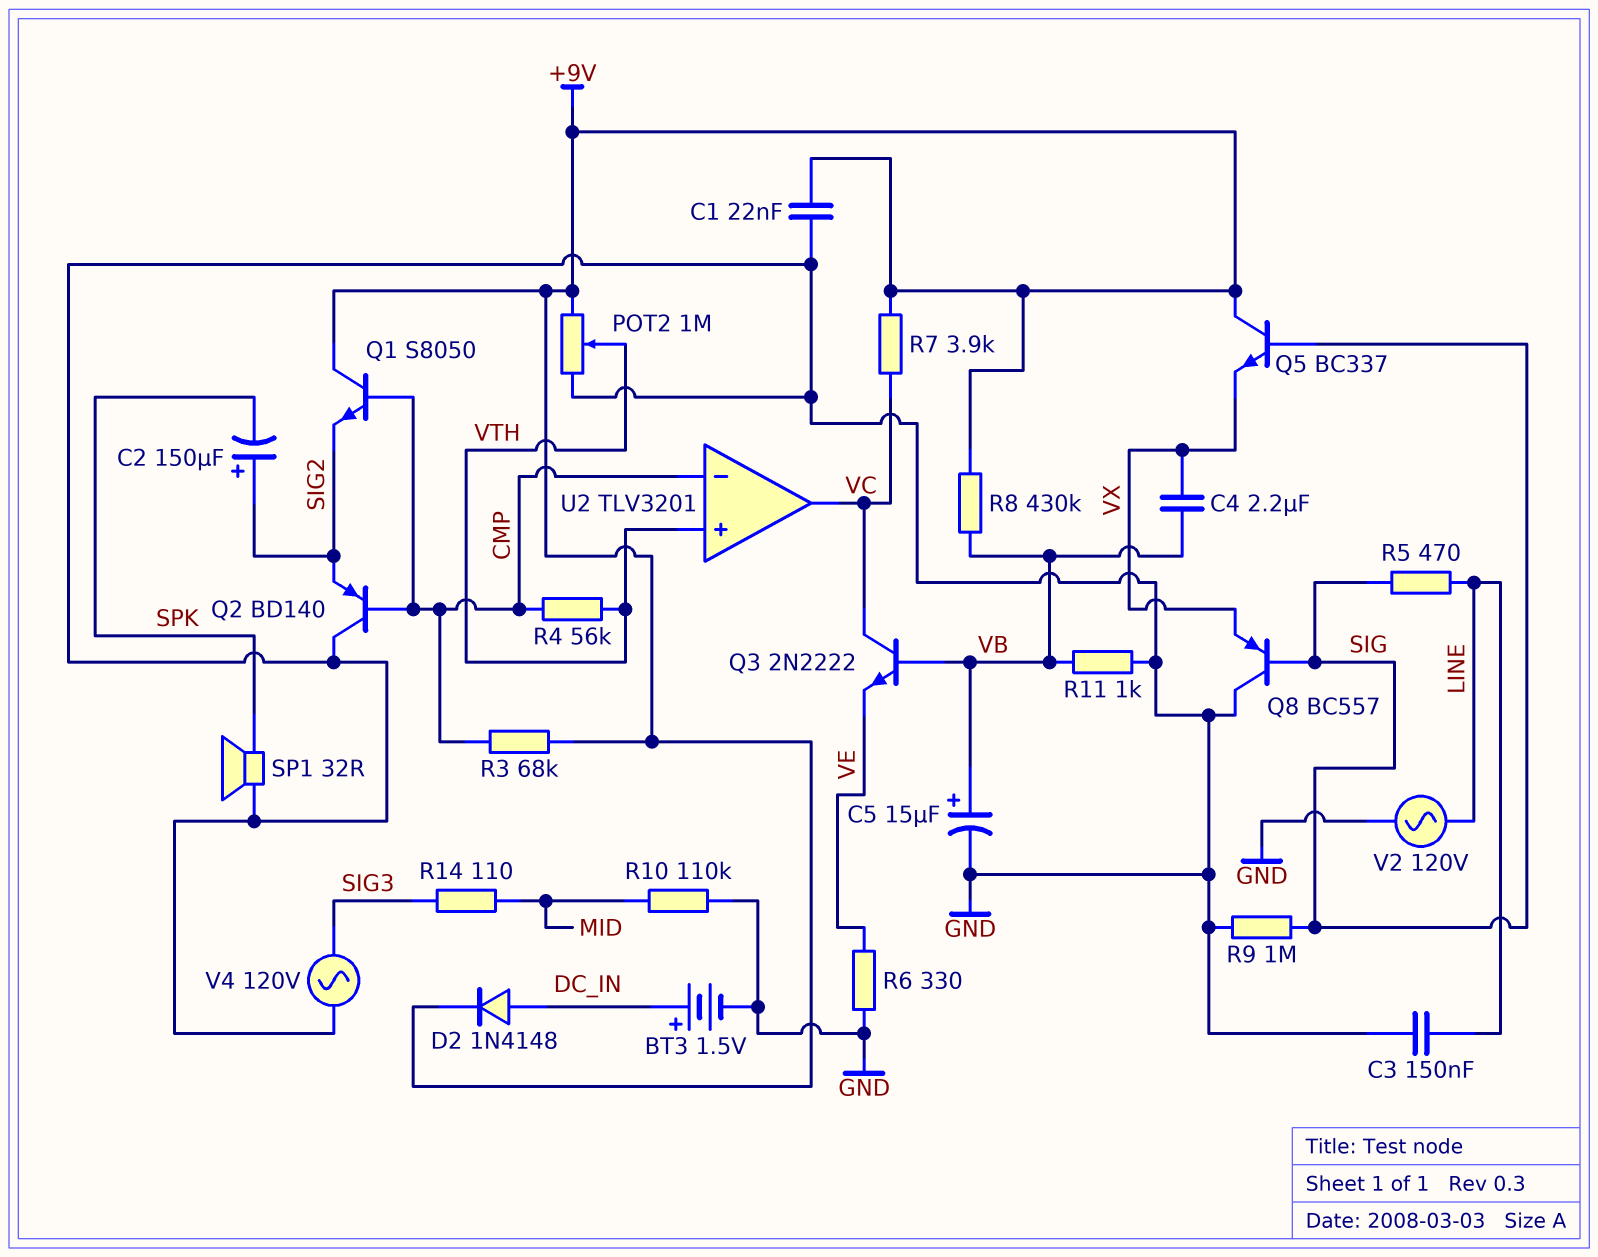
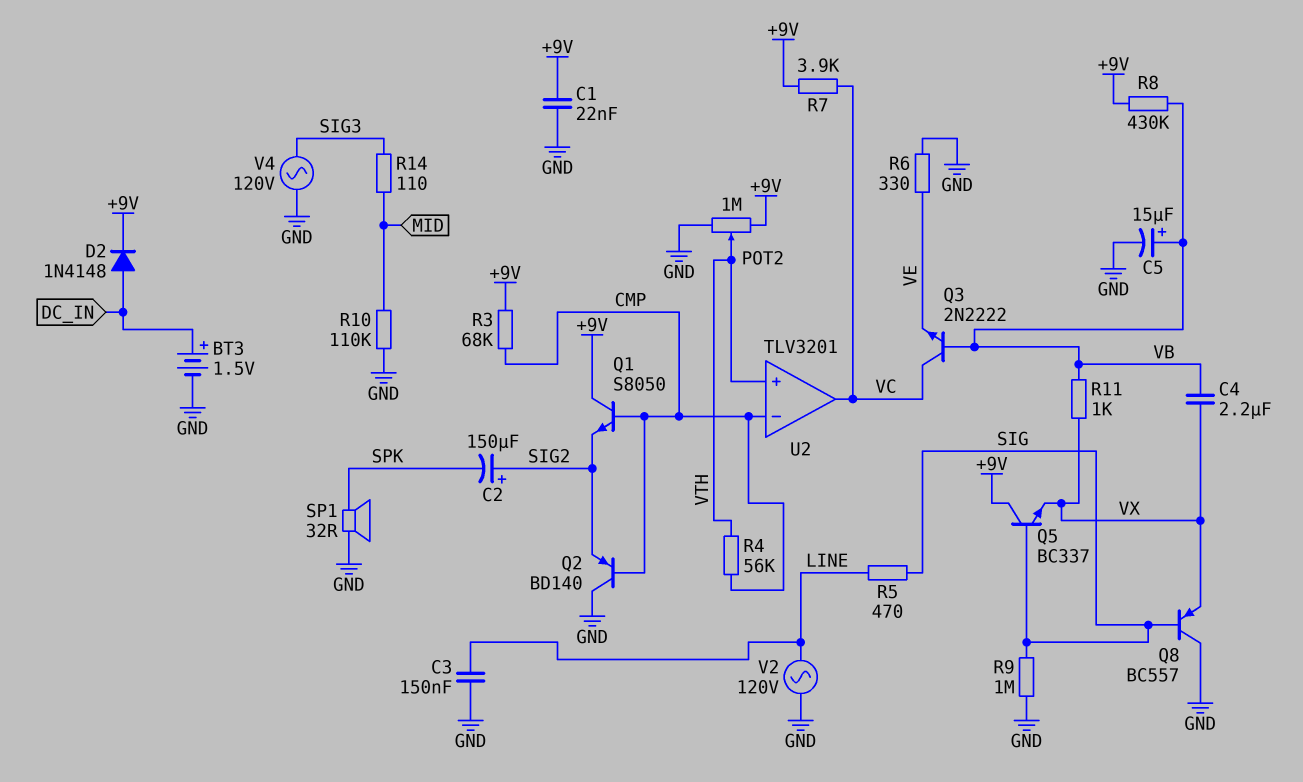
R11: 1k (GND, VB) -> 1k (VB, VX)

